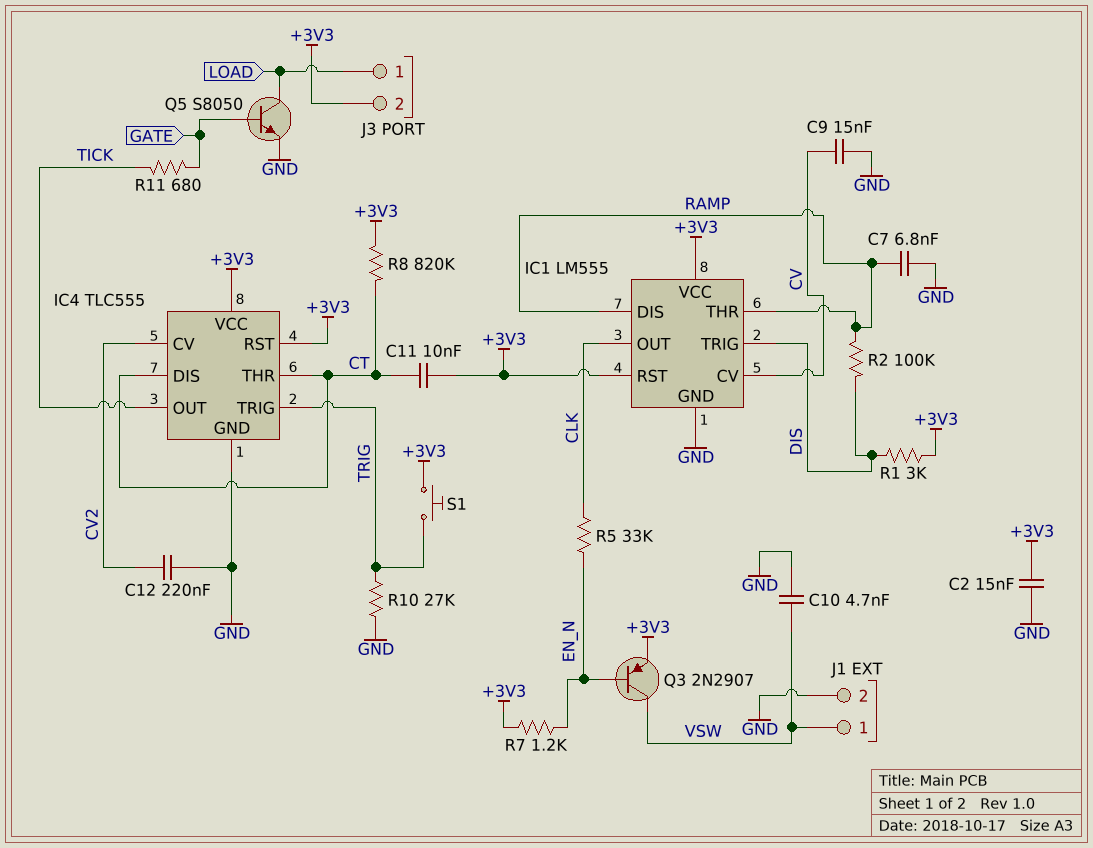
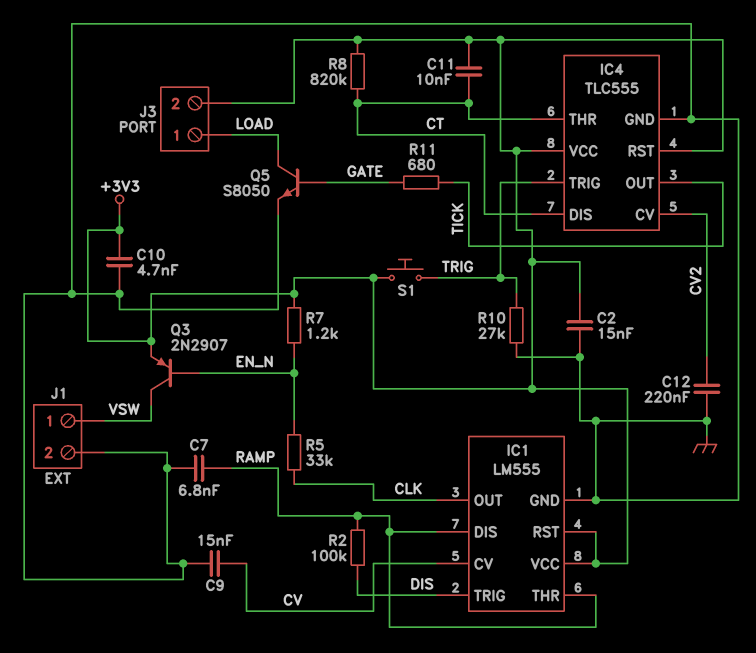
C10: 4.7nF (GND, VSW) -> 4.7nF (+3V3, GND)
R1: 3k (+3V3, DIS) -> none

